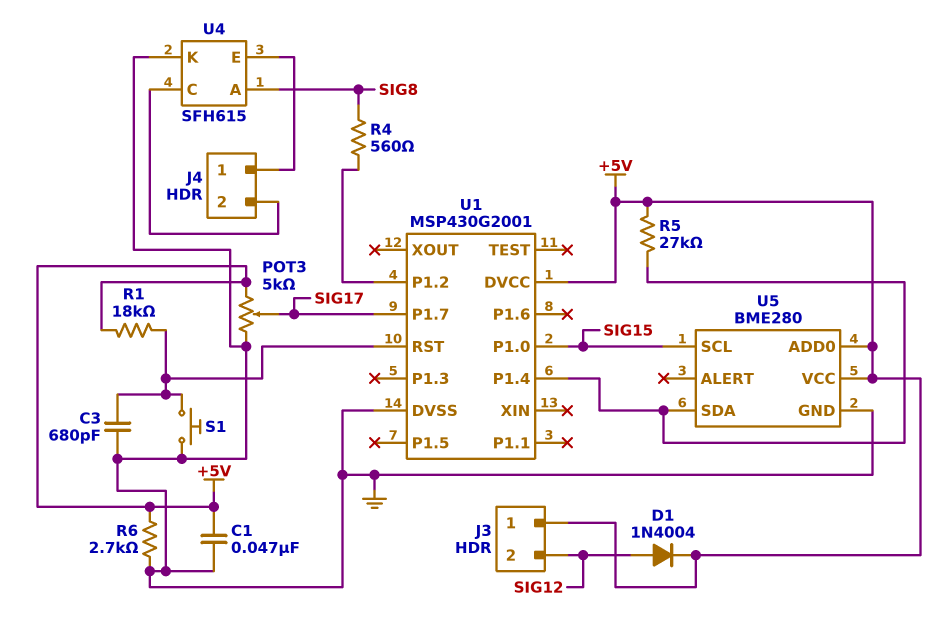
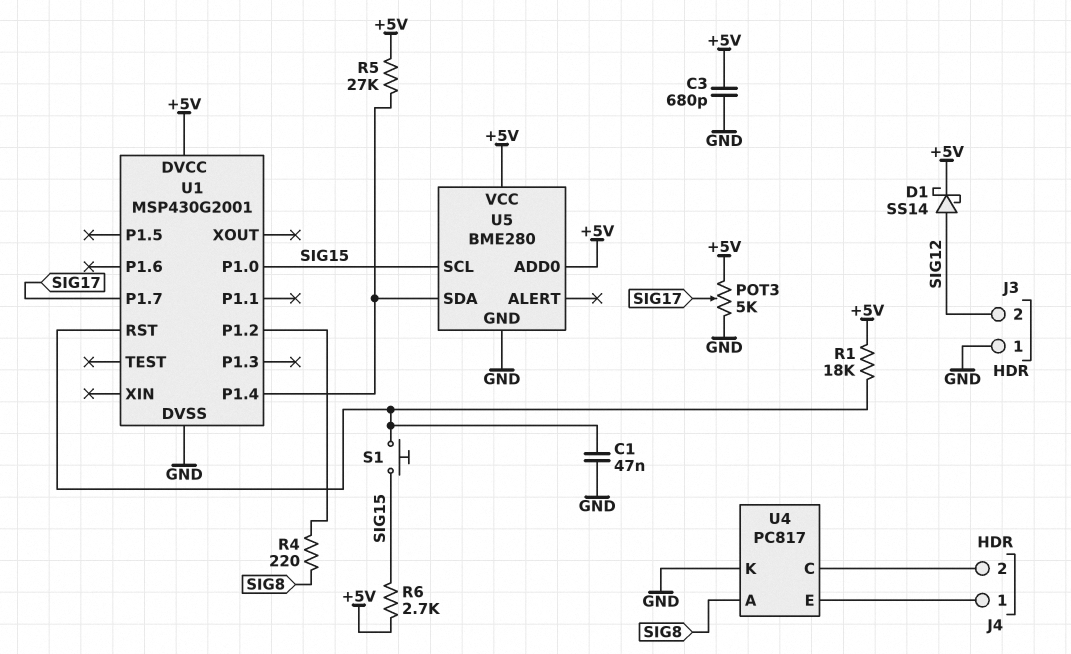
C1: 47nF (+5V, GND) -> 47nF (GND, U1/RST)
C3: 680pF (GND, U1/RST) -> 680pF (+5V, GND)
D1: diode 1N4004 (A SIG12, K +5V) -> schottky SS14 (A SIG12, K +5V)
J3 pin 1: +5V -> GND
R4: 560 (SIG8, U1/P1.2) -> 220 (SIG8, U1/P1.2)
R6: 2.7k (+5V, GND) -> 2.7k (+5V, SIG15)
S1: button (GND, U1/RST) -> button (SIG15, U1/RST)
U4: SFH615 -> PC817

